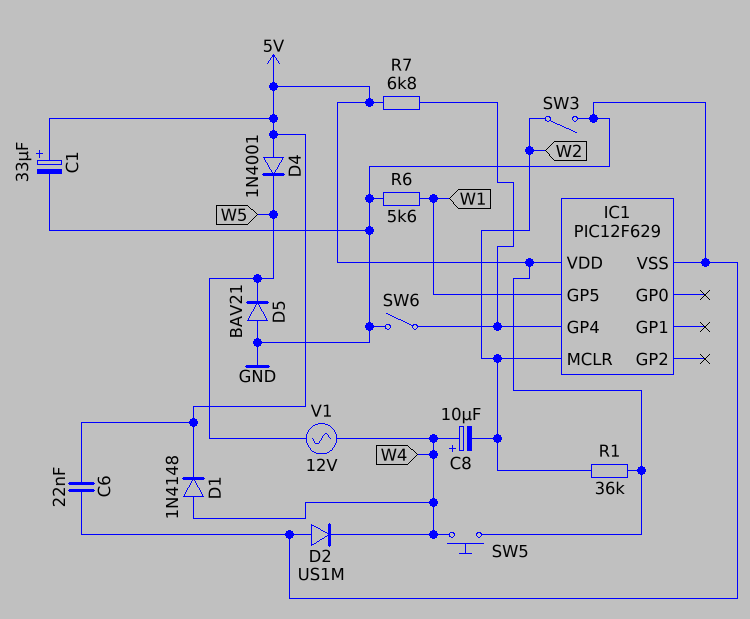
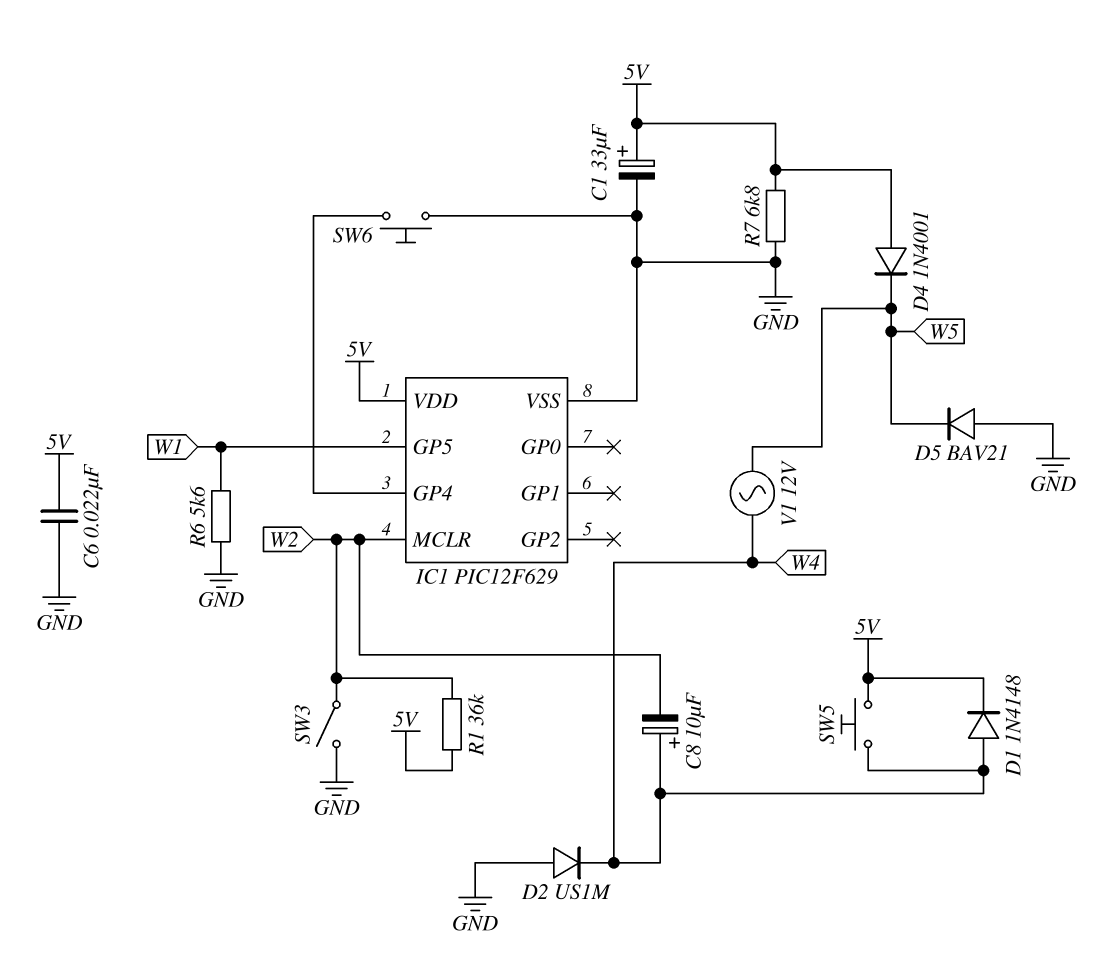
R7: 6.8k (5V, IC1/GP4) -> 6.8k (5V, GND)
SW6: switch (GND, IC1/GP4) -> button (GND, IC1/GP4)

